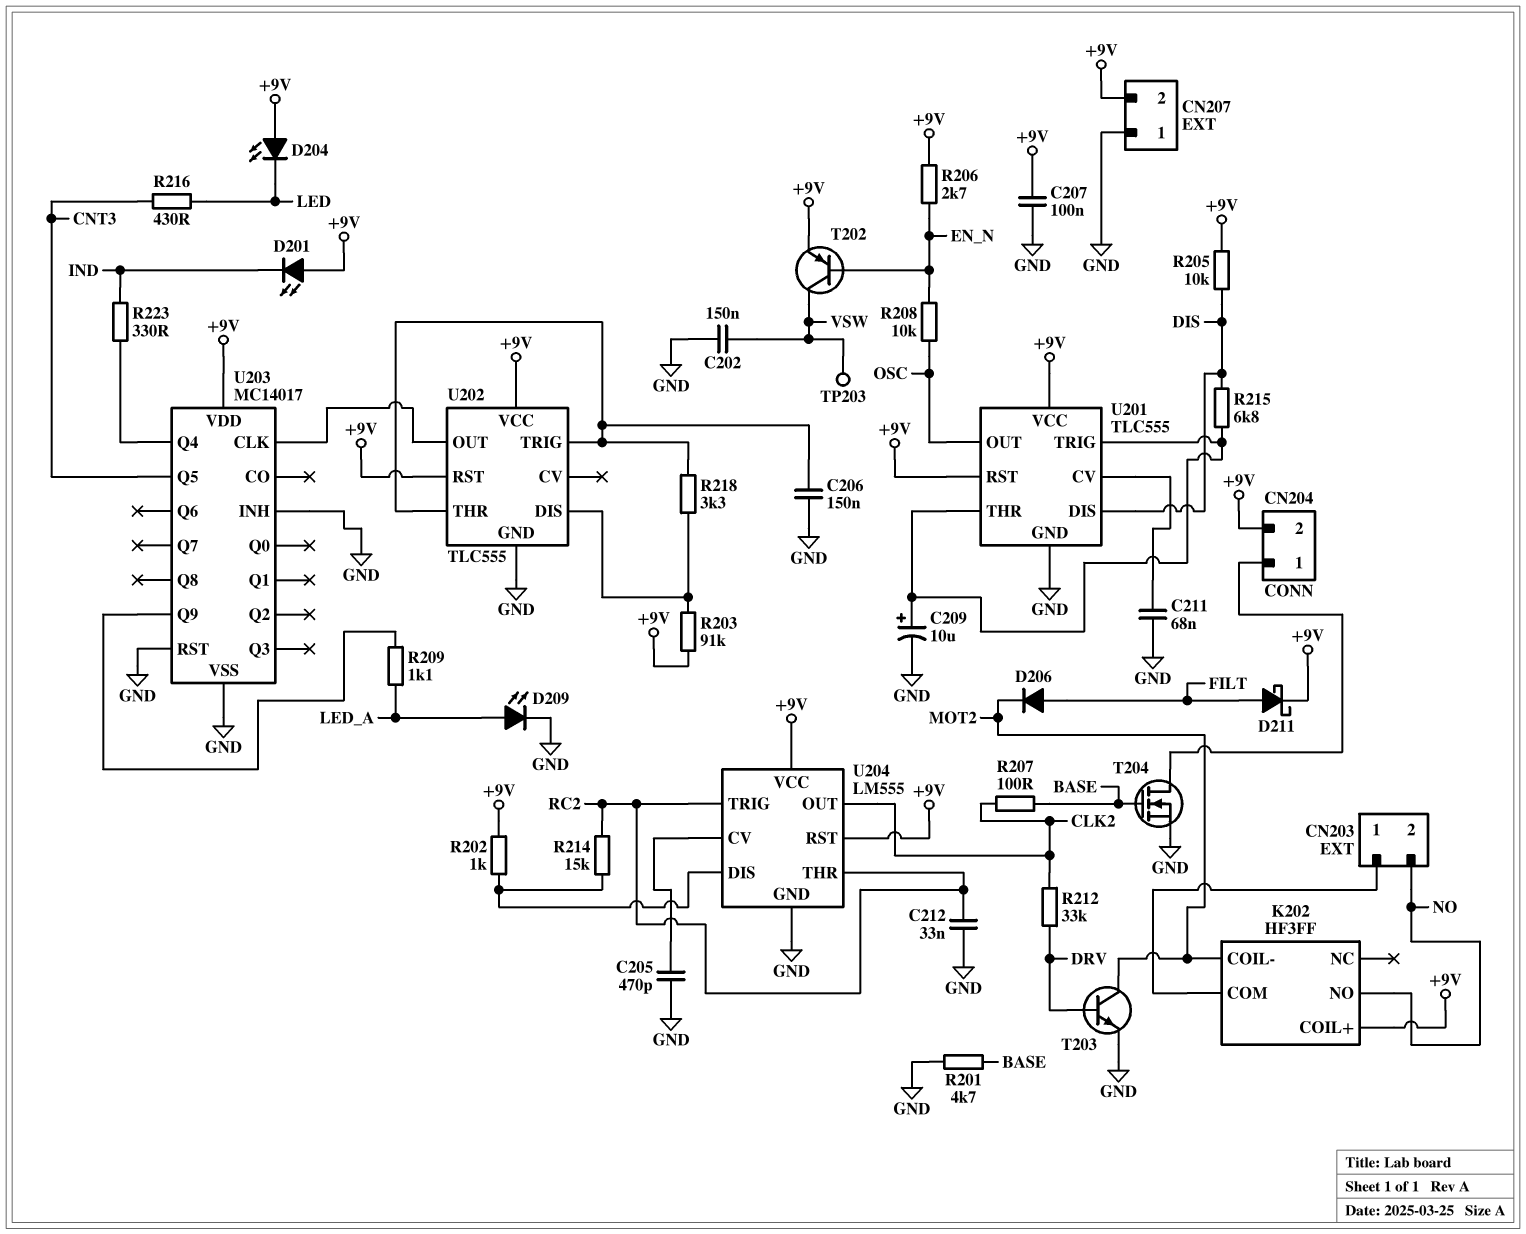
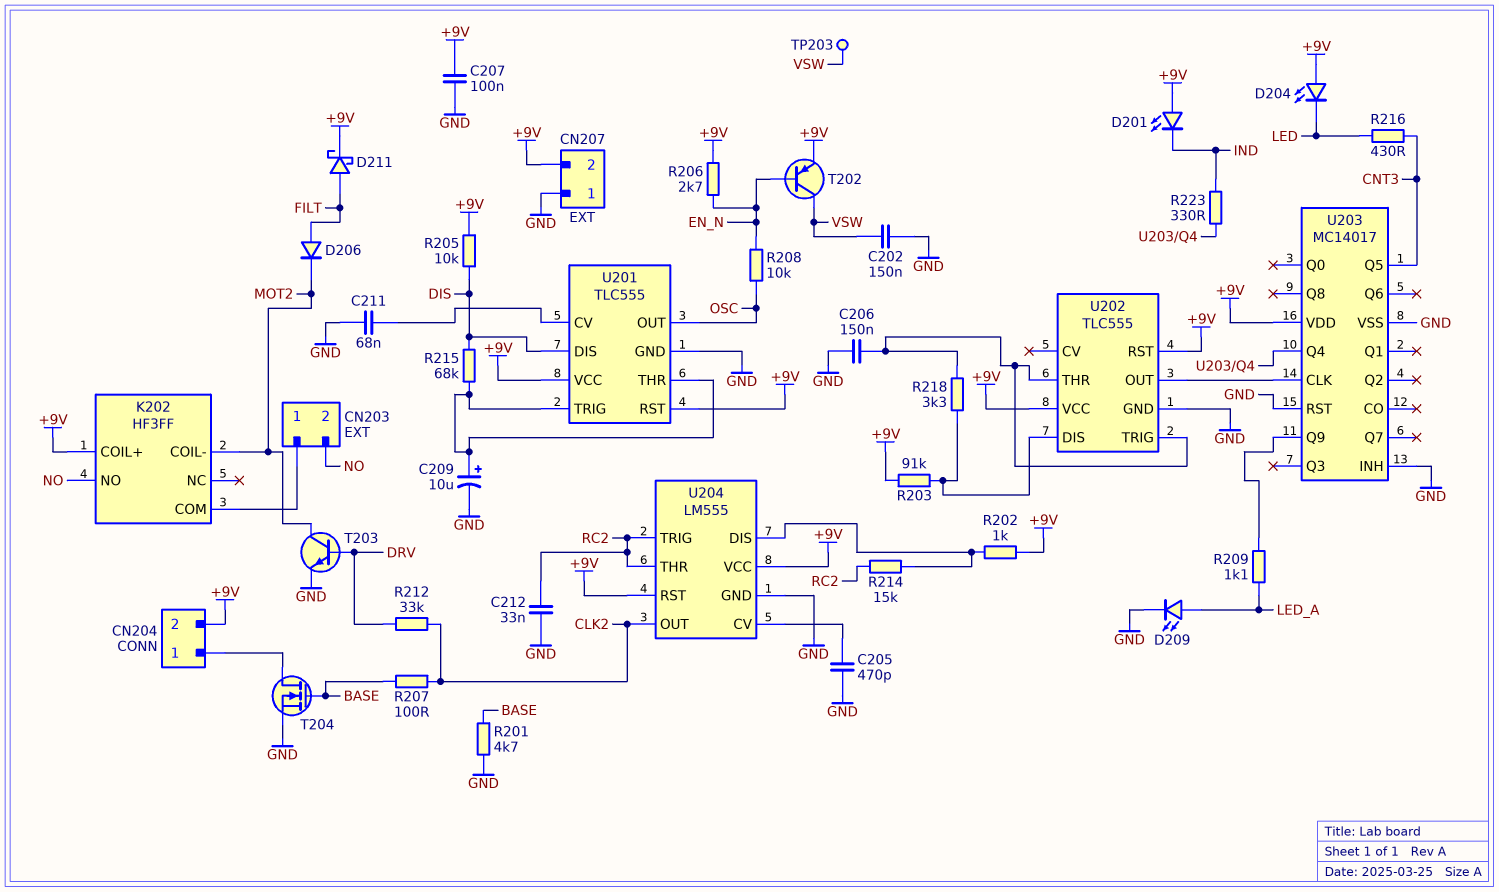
R215: 6.8k (DIS, U201/THR) -> 68k (DIS, U201/THR)

